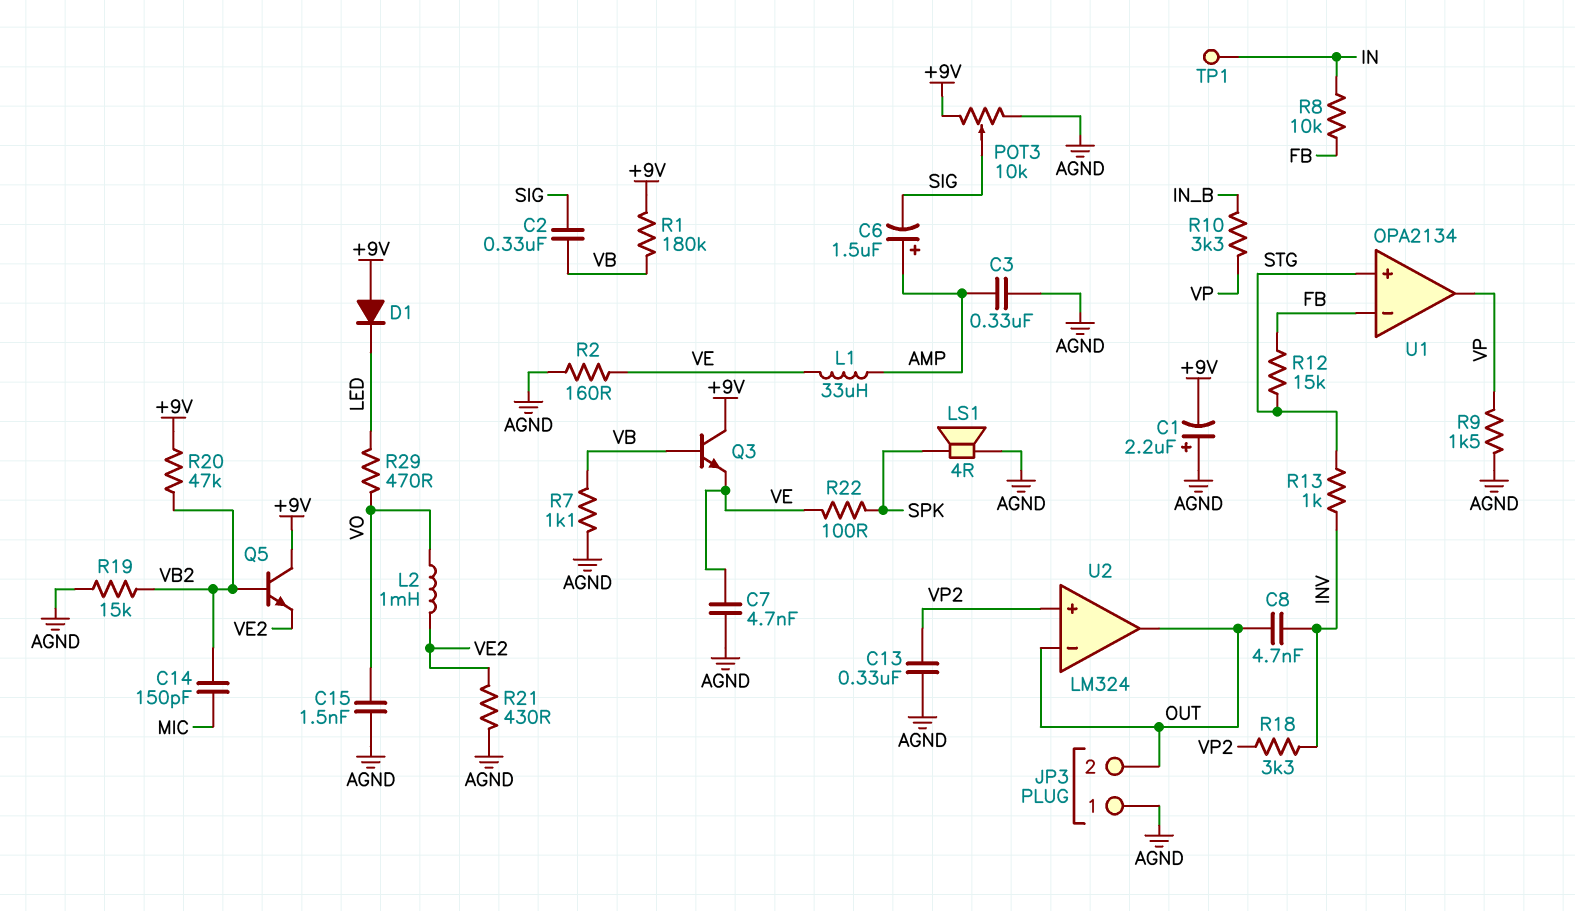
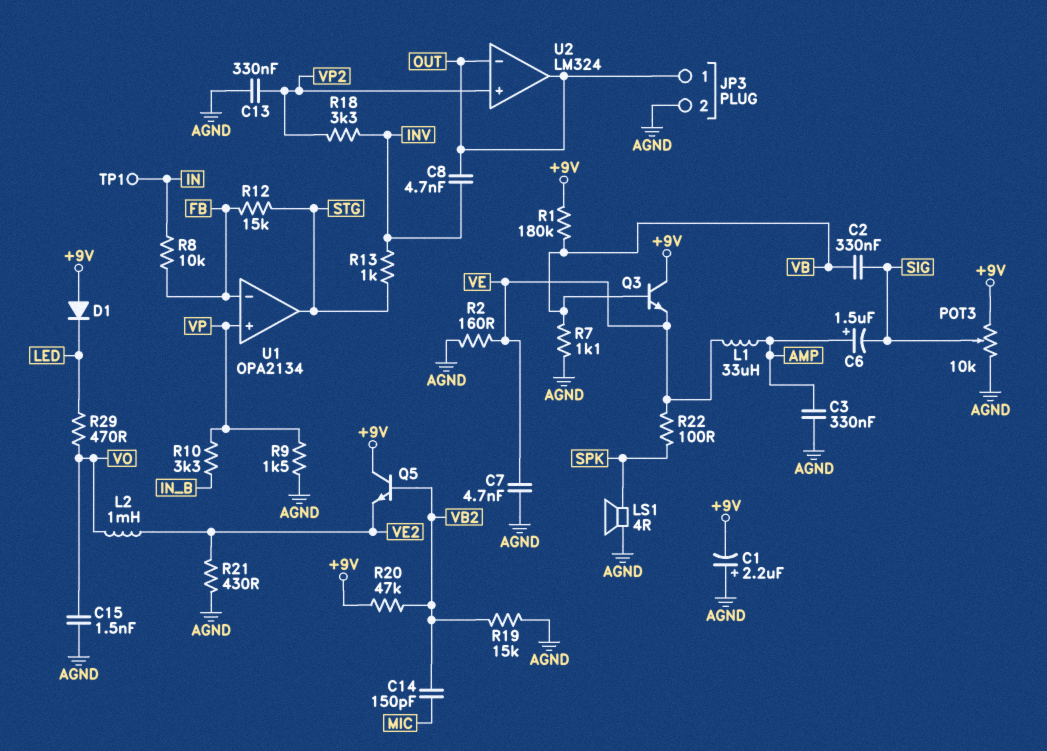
JP3 pin 1: AGND -> OUT
JP3 pin 2: OUT -> AGND
U1 pin in+: STG -> VP
U1 pin out: VP -> STG

